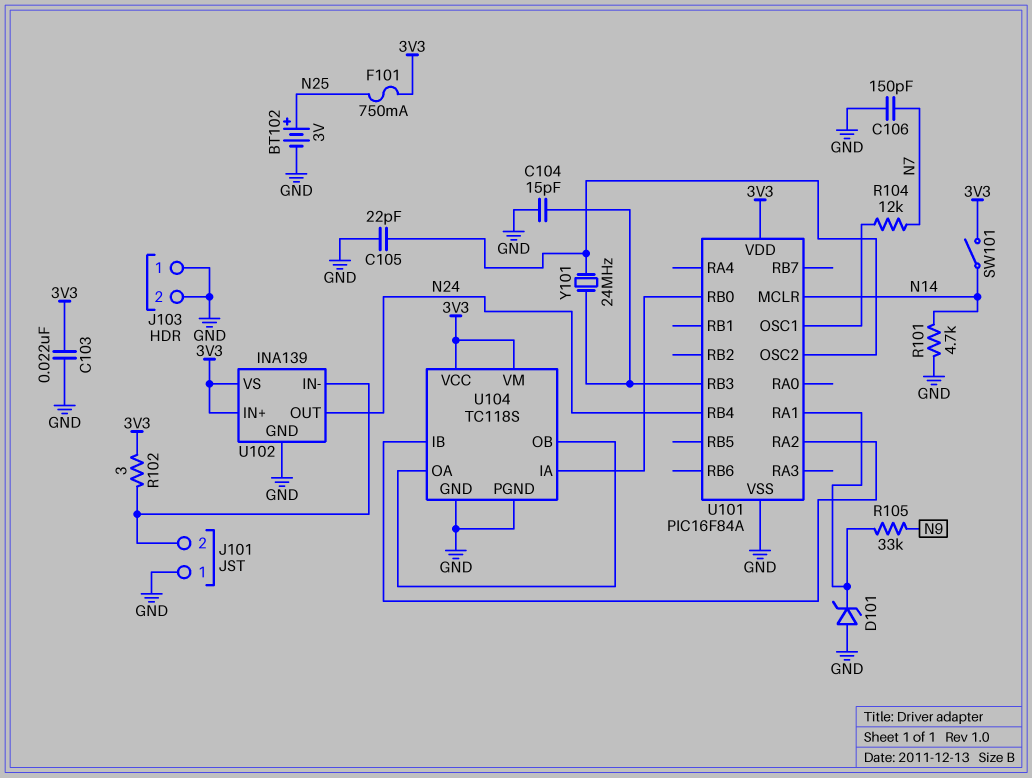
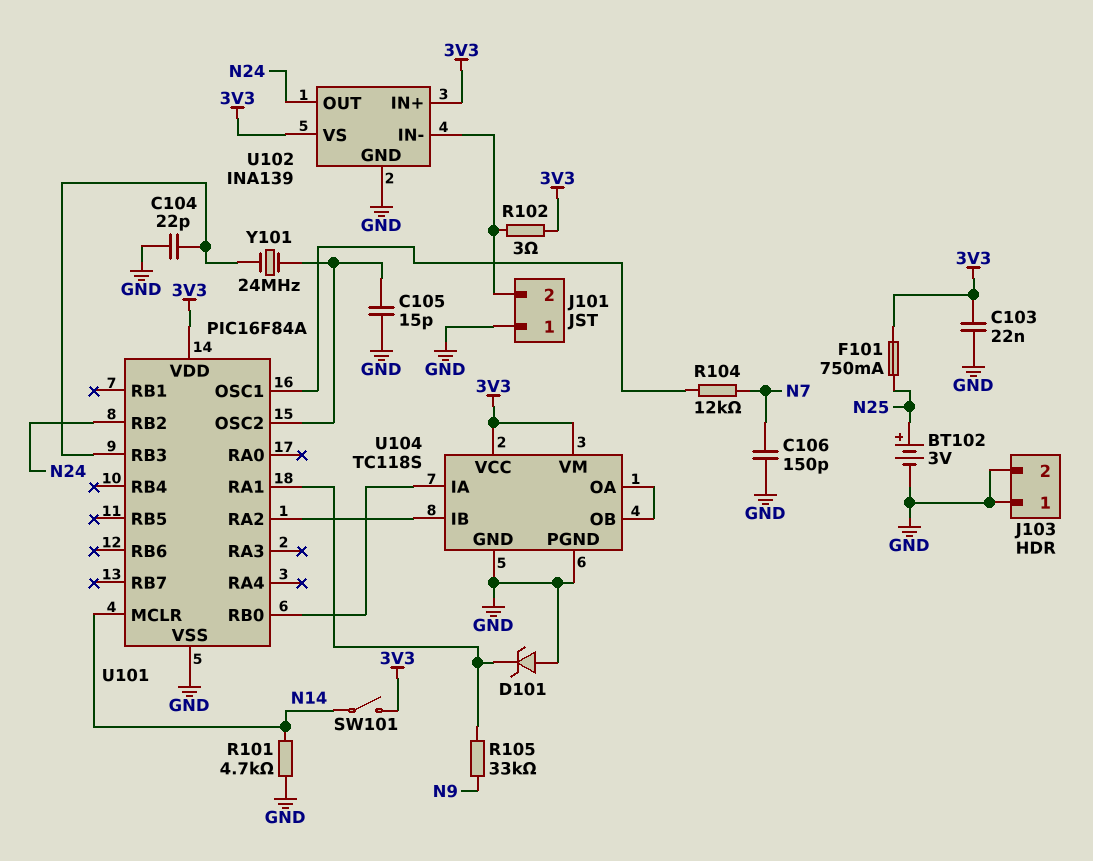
C104: 15pF (GND, U101/RB3) -> 22pF (GND, U101/RB3)
C105: 22pF (GND, U101/OSC2) -> 15pF (GND, U101/OSC2)
U101 pin RB2: none -> N24
U101 pin RB4: N24 -> none

